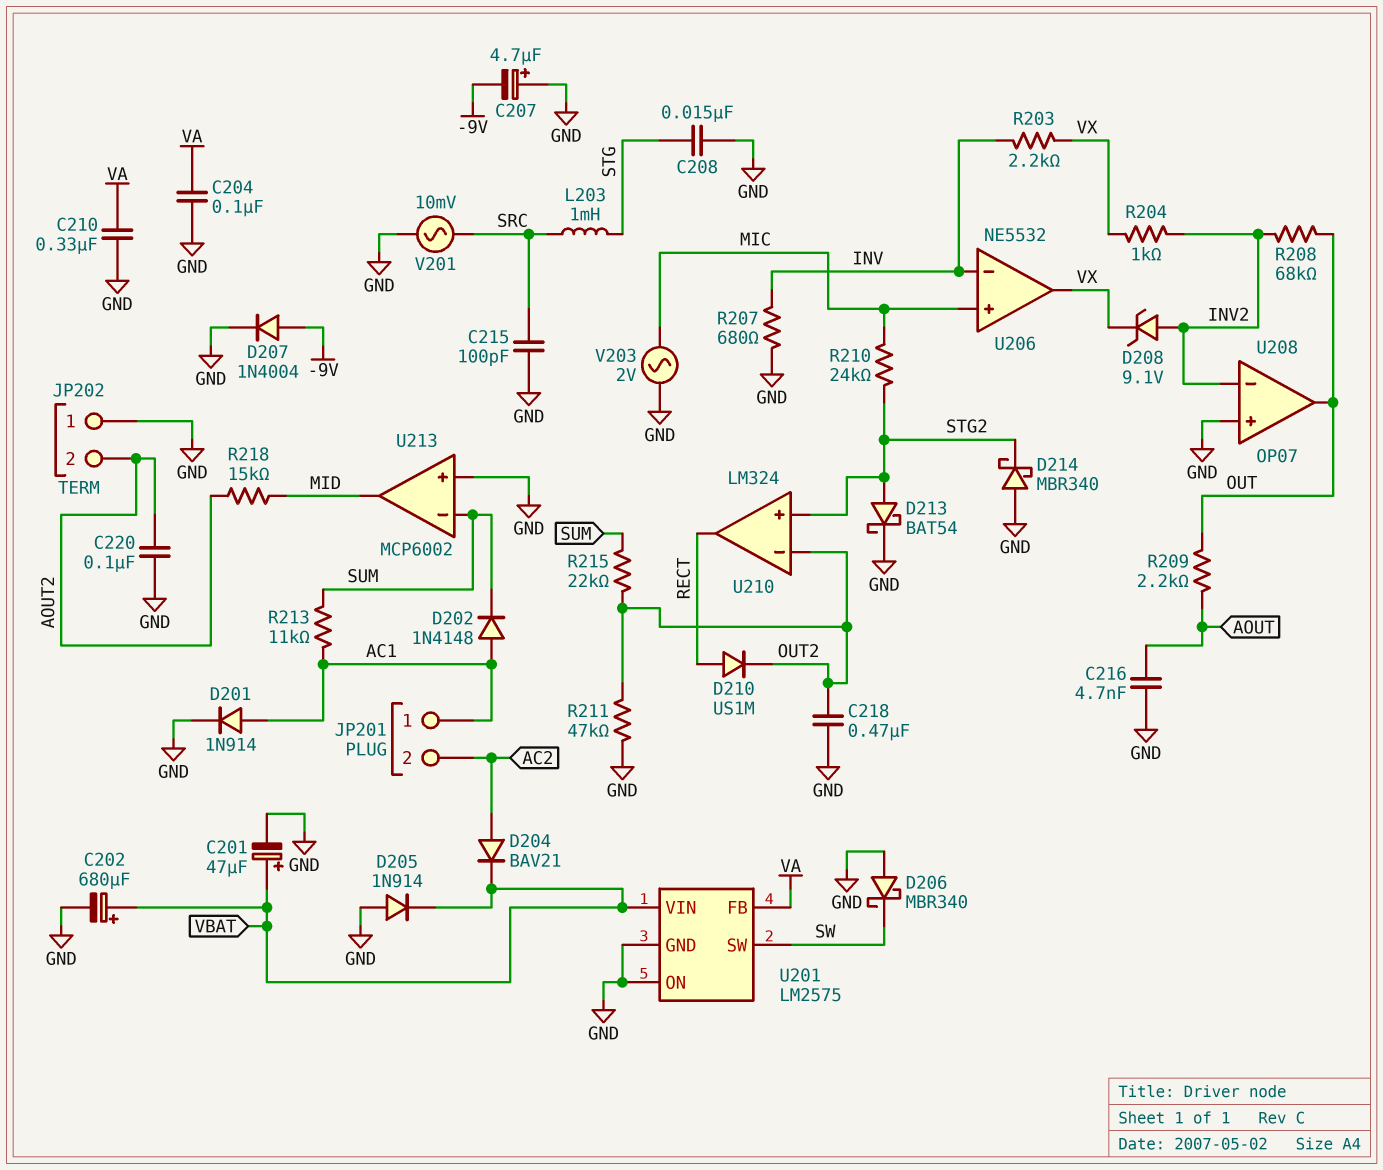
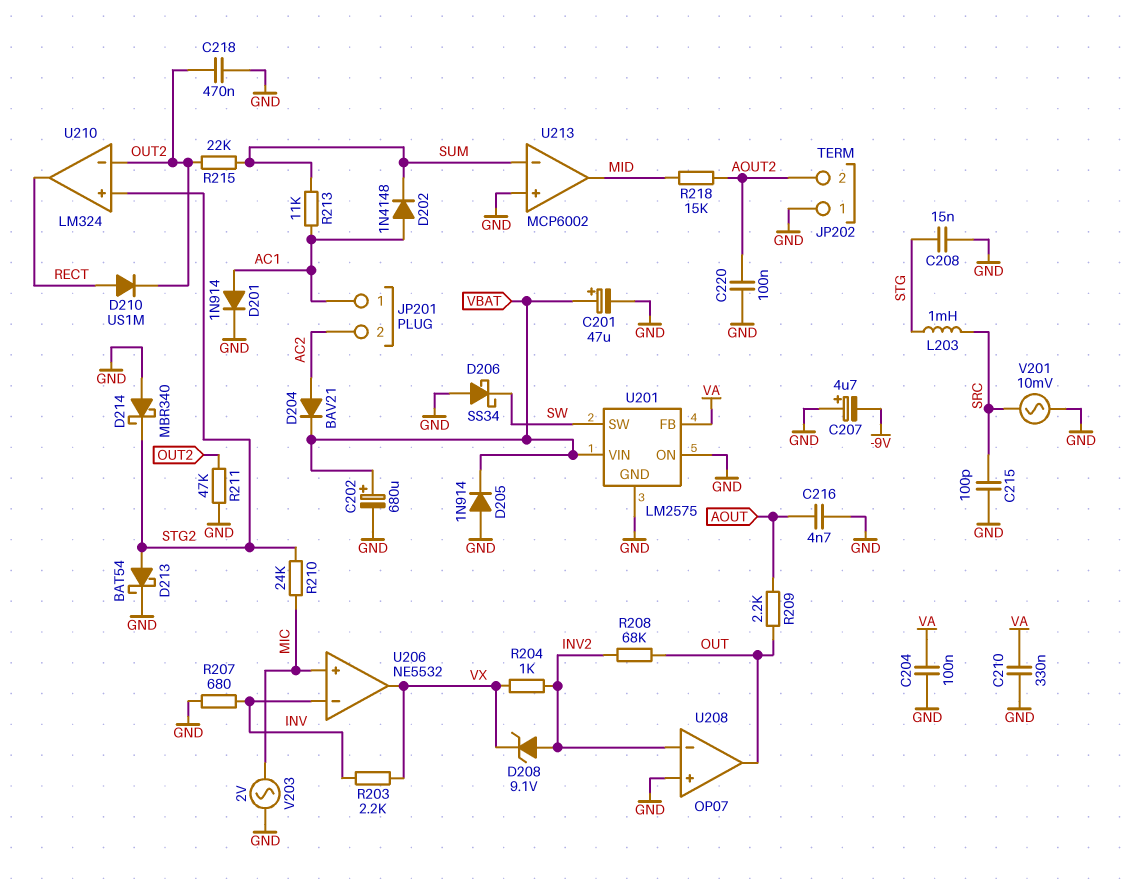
D206: schottky MBR340 (A GND, K SW) -> schottky SS34 (A GND, K SW)
D207: diode 1N4004 (A -9V, K GND) -> none

